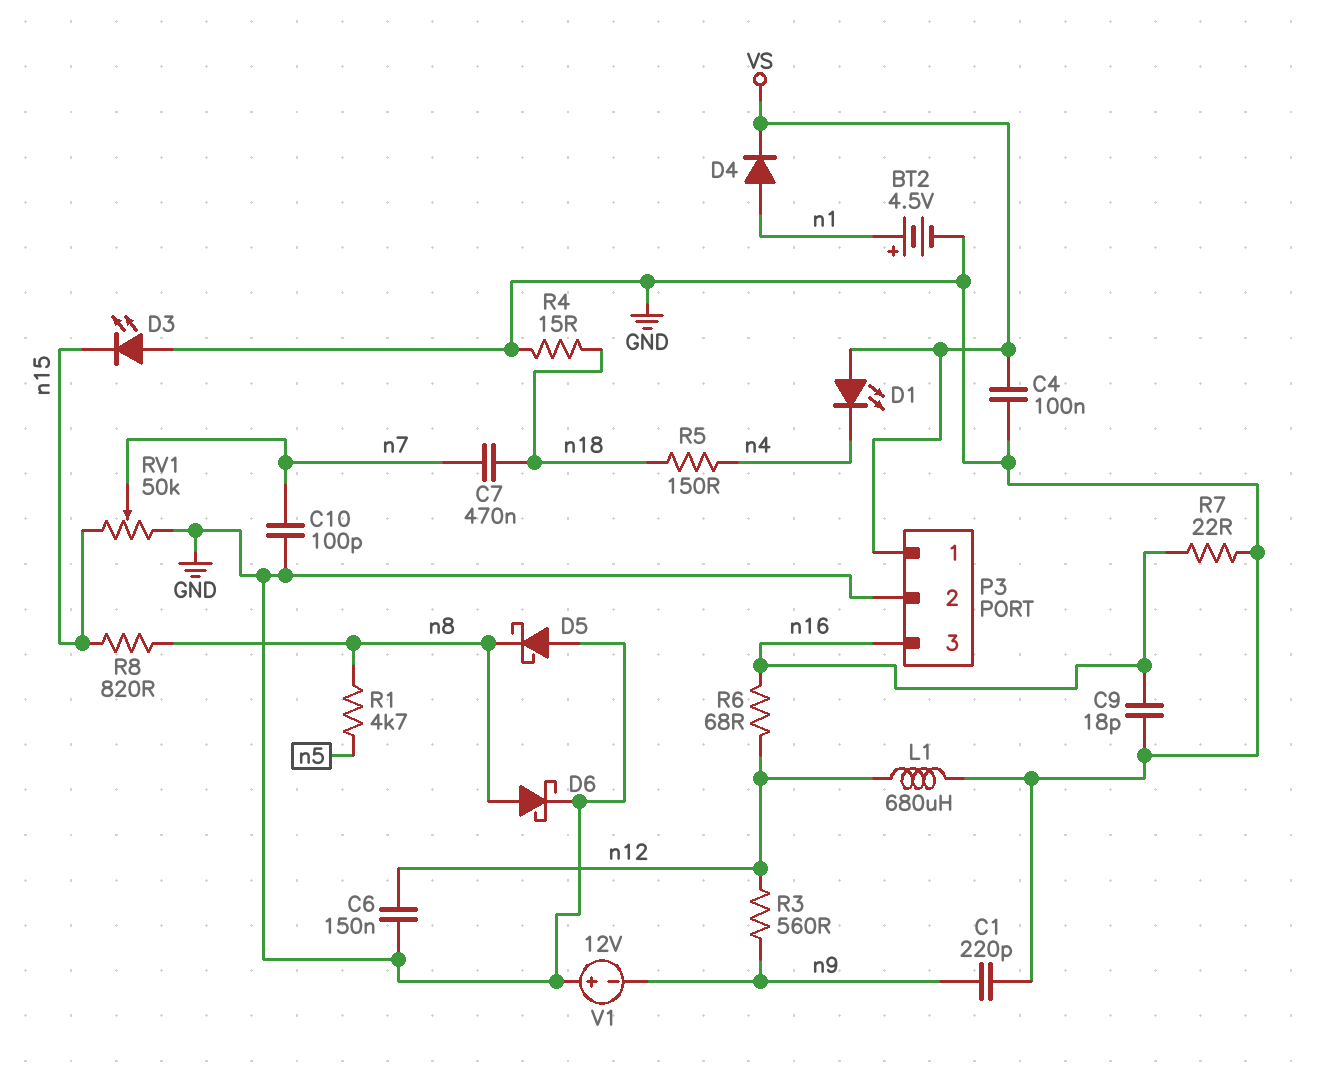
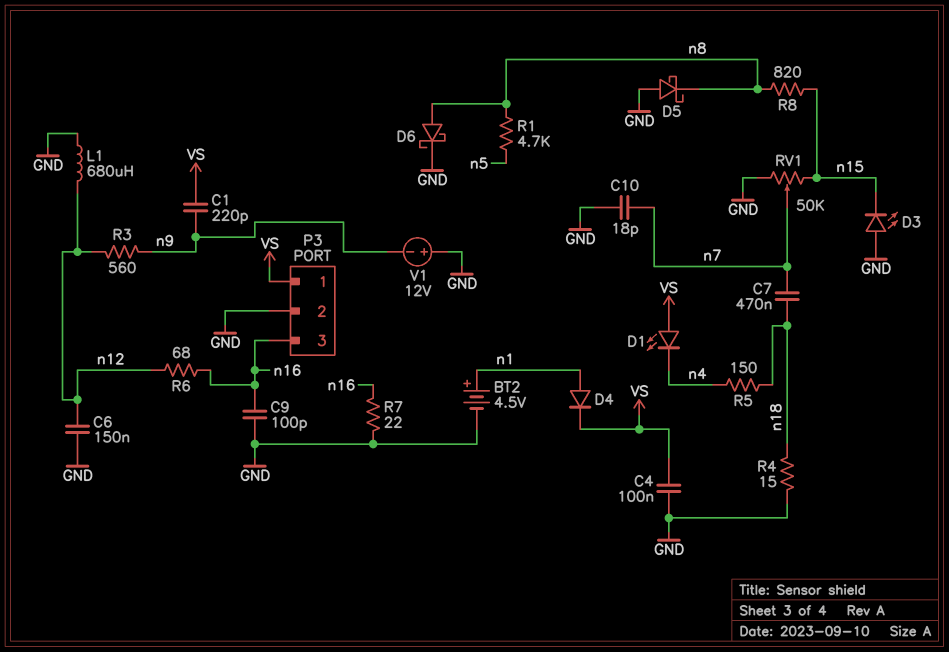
C1: 220pF (GND, n9) -> 220pF (VS, n9)
C9: 18pF (GND, n16) -> 100pF (GND, n16)
C10: 100pF (GND, n7) -> 18pF (GND, n7)

